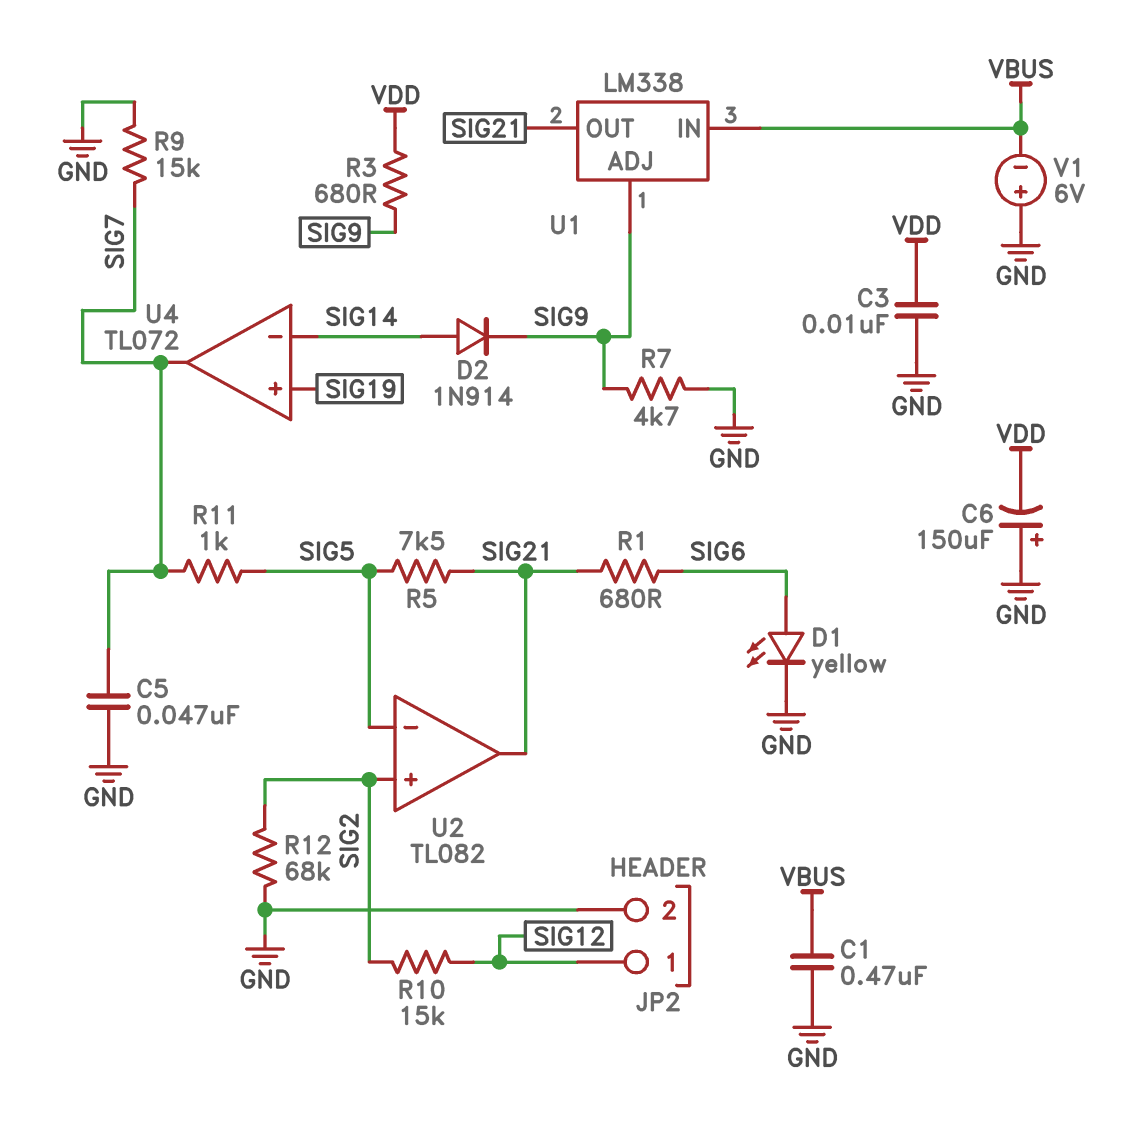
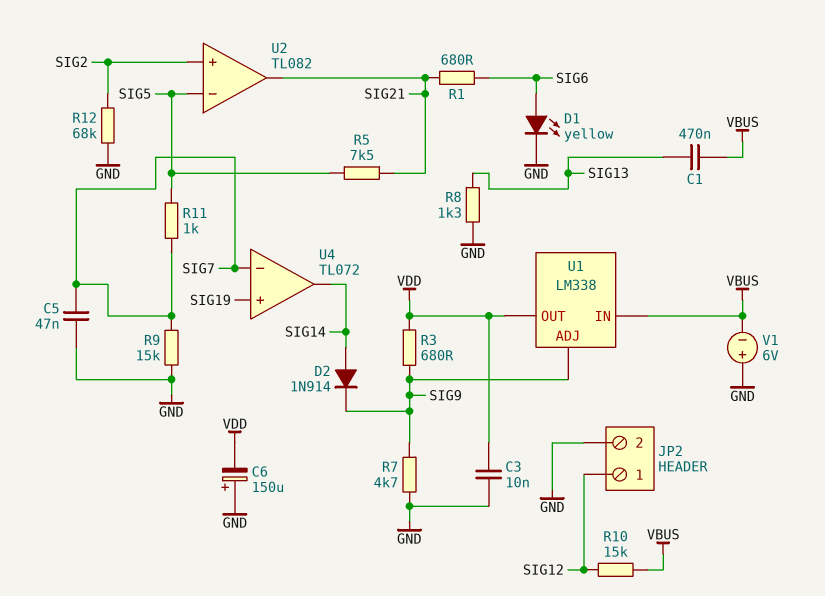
C1: 470nF (GND, VBUS) -> 470nF (SIG13, VBUS)
R8: none -> 1.3k (GND, SIG13)
R10: 15k (SIG2, SIG12) -> 15k (SIG12, VBUS)
U1 pin OUT: SIG21 -> VDD
U4 pin in-: SIG14 -> SIG7
U4 pin out: SIG7 -> SIG14

